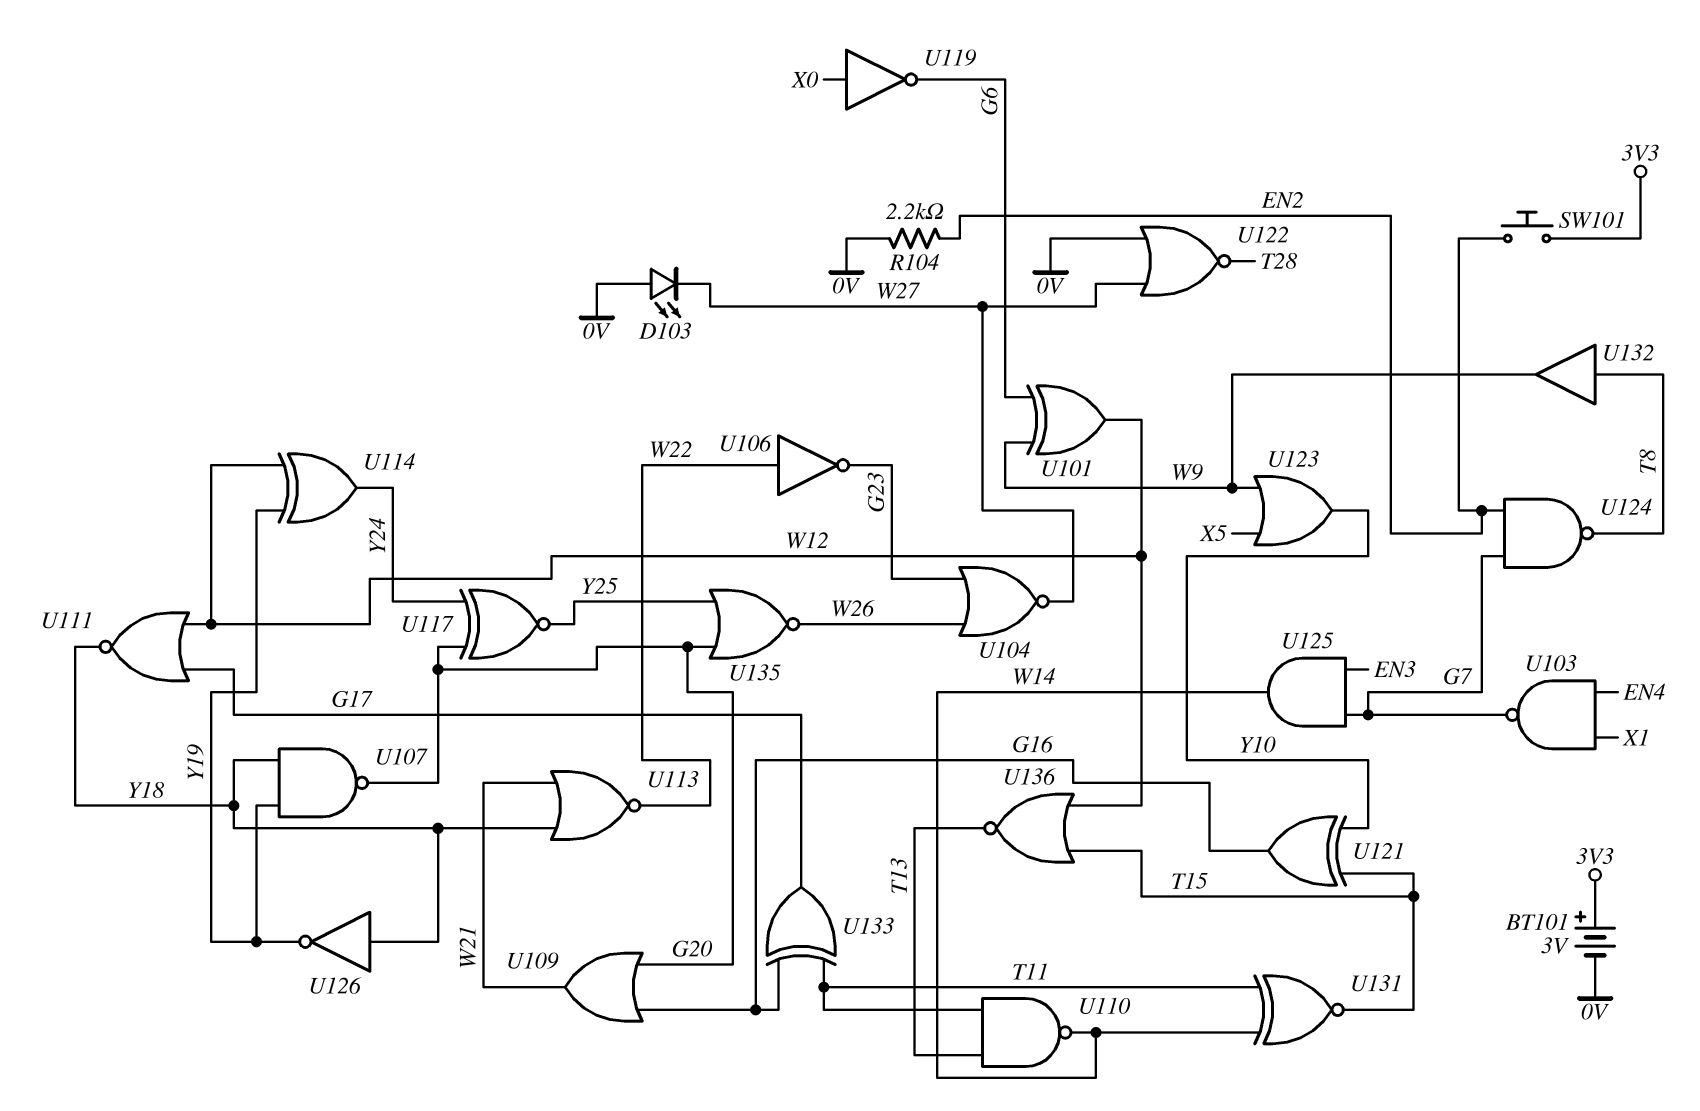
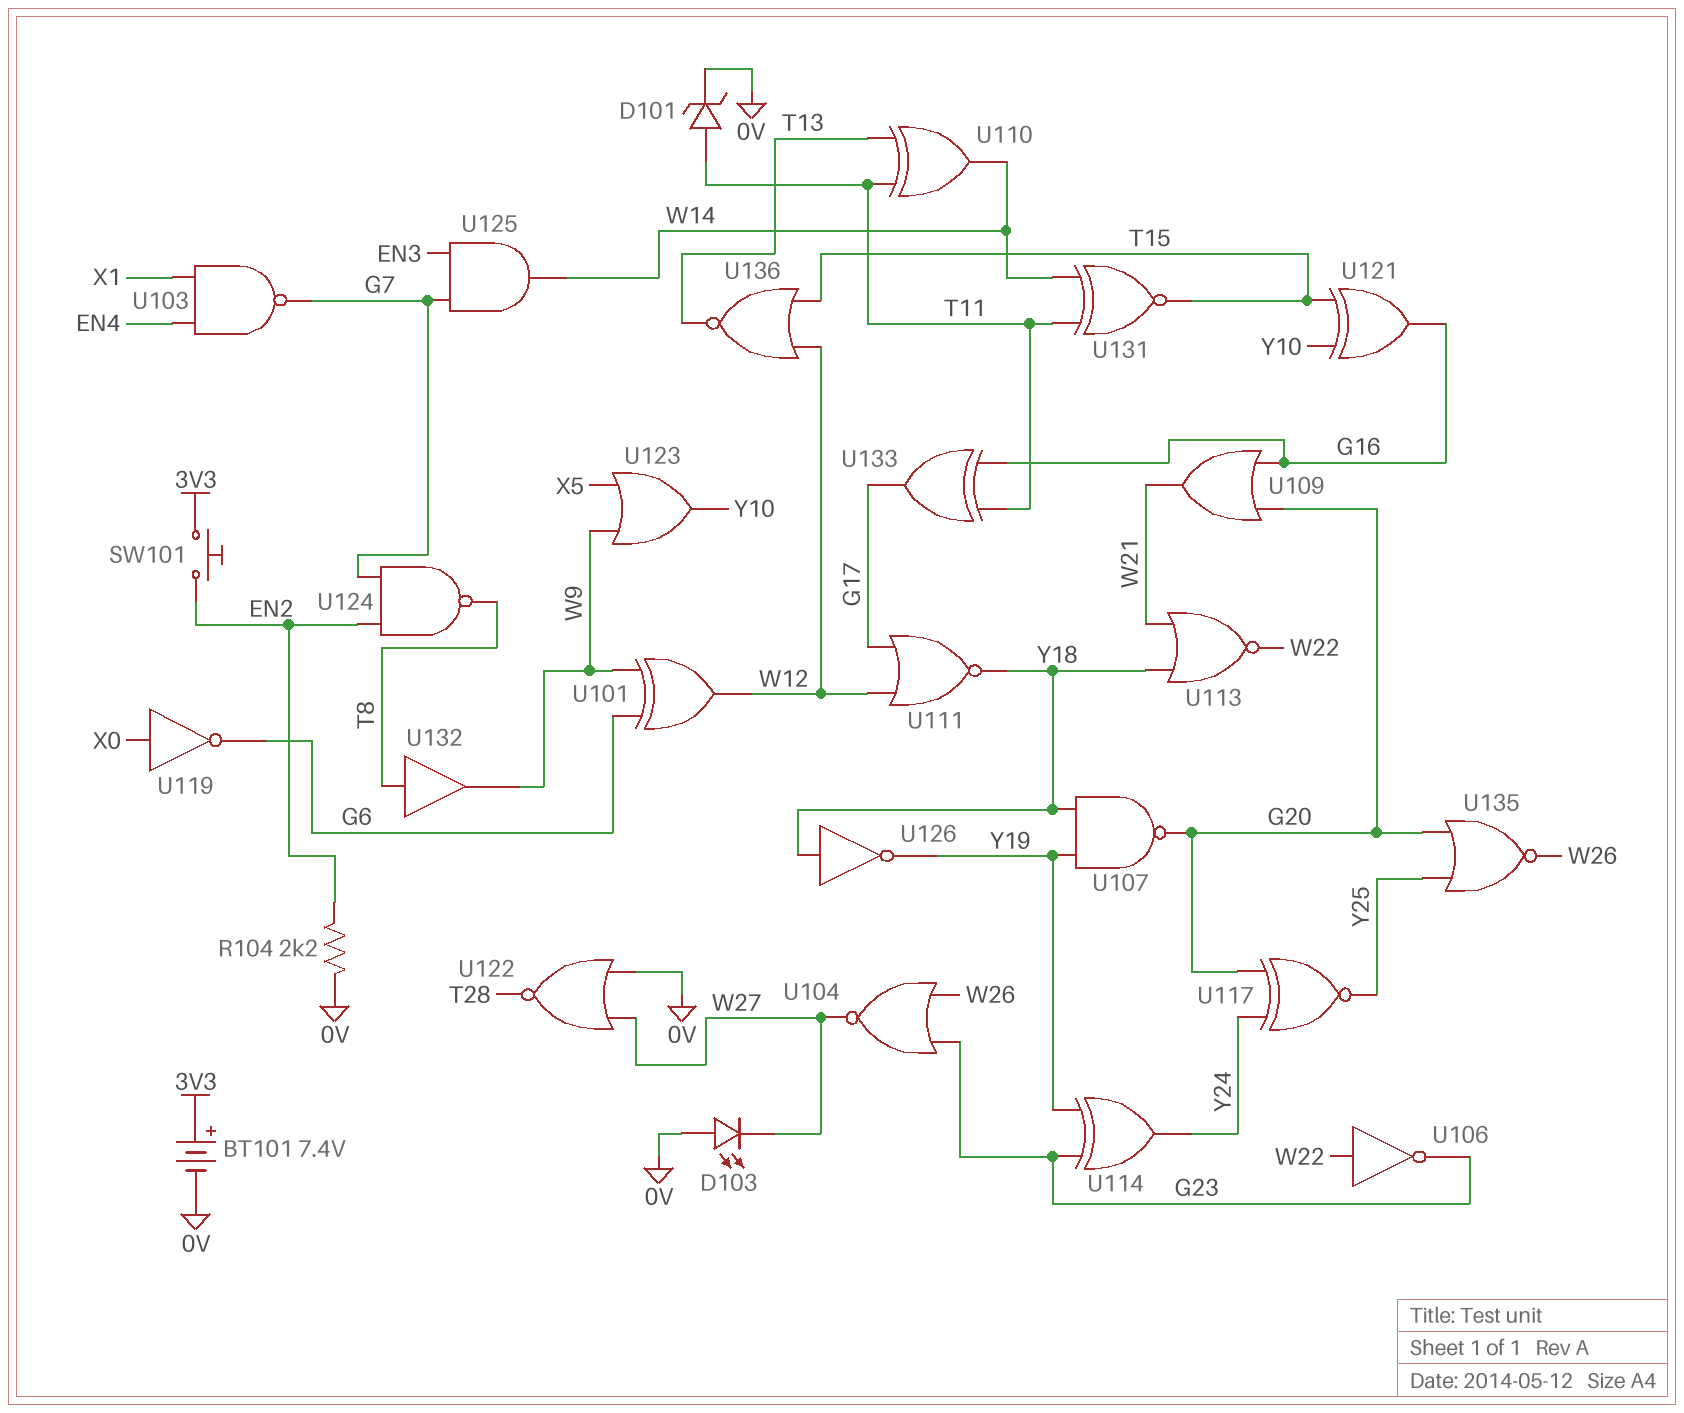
BT101: 3V (plus 3V3, minus 0V) -> 7.4V (plus 3V3, minus 0V)
D101: none -> zener (A T11, K 0V)
U110: NAND (in T11, in T13, out W14) -> XOR (in T11, in T13, out W14)
U114: XOR (in W12, in Y19, out Y24) -> XOR (in G23, in Y19, out Y24)

